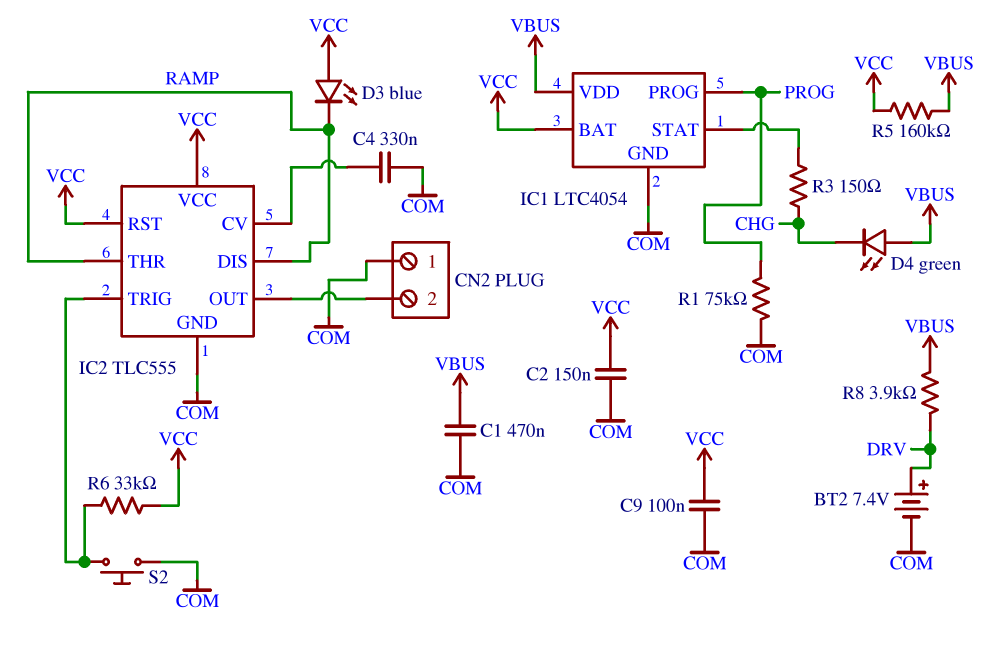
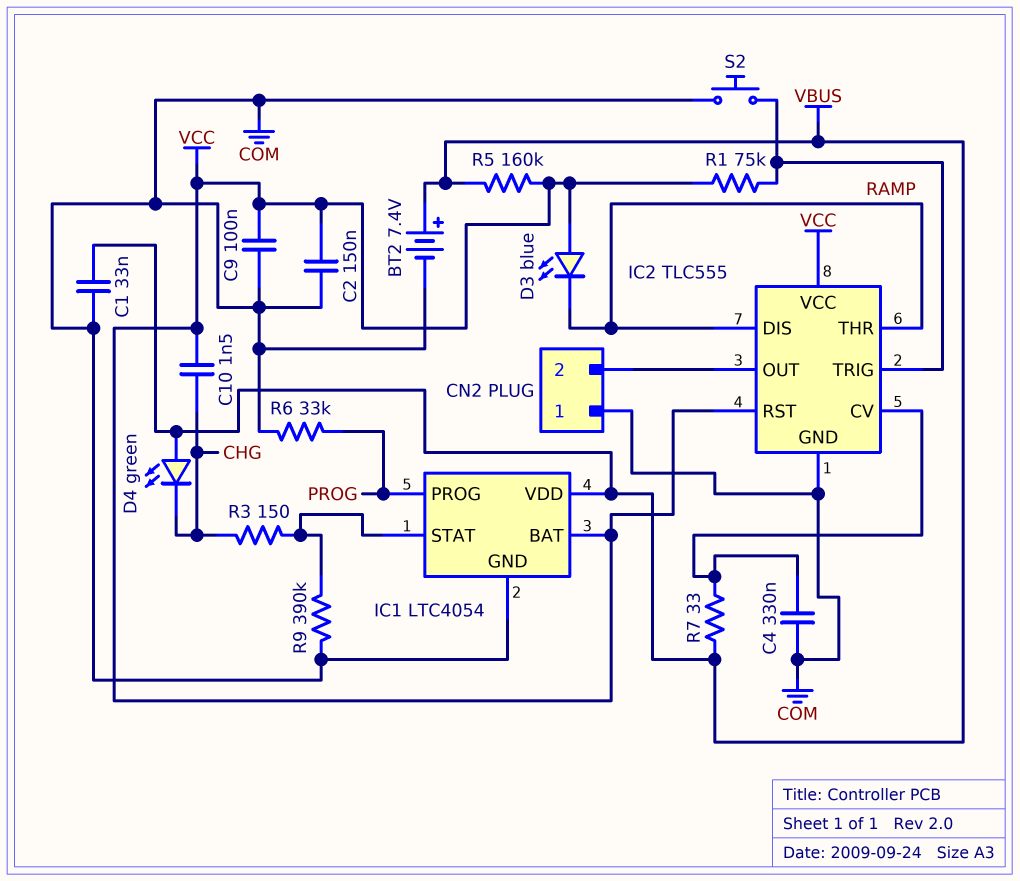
BT2: 7.4V (plus DRV, minus COM) -> 7.4V (plus VBUS, minus COM)
C1: 470nF (COM, VBUS) -> 33nF (COM, VBUS)
C10: none -> 1.5nF (CHG, VCC)
R1: 75k (COM, PROG) -> 75k (IC2/TRIG, VCC)
R6: 33k (IC2/TRIG, VCC) -> 33k (COM, PROG)
R7: none -> 33 (IC2/CV, VBUS)
R8: 3.9k (DRV, VBUS) -> none
R9: none -> 390k (COM, IC1/STAT)

